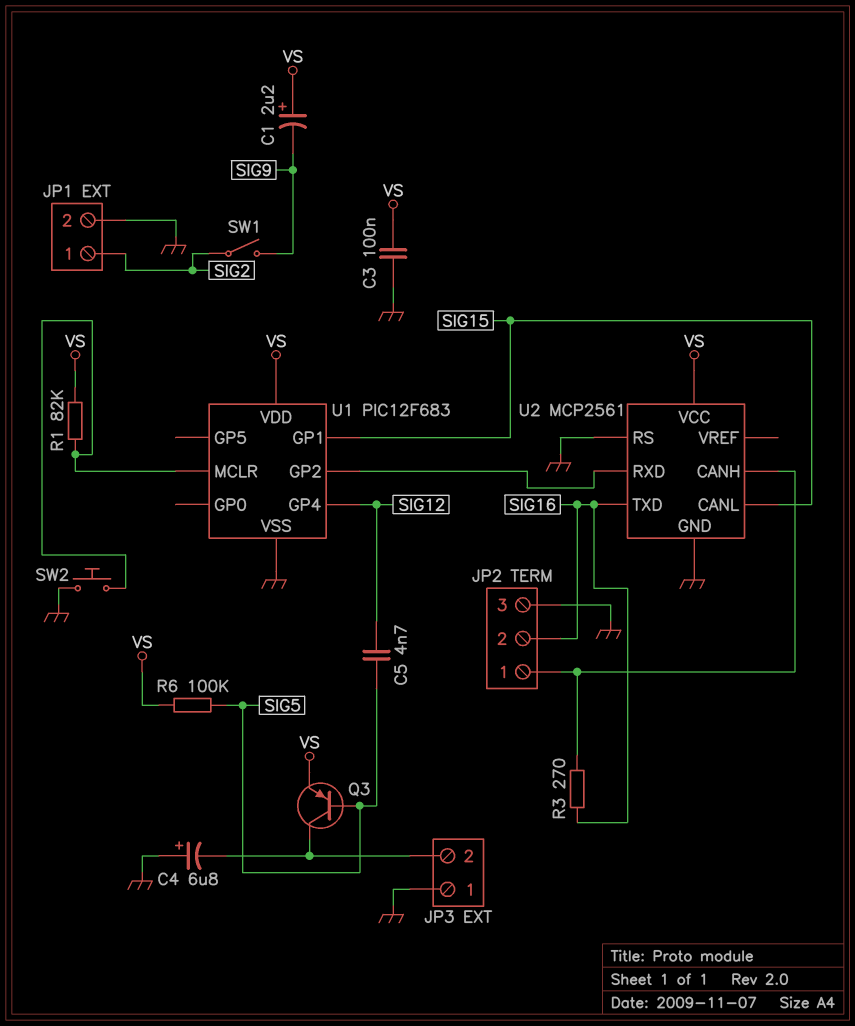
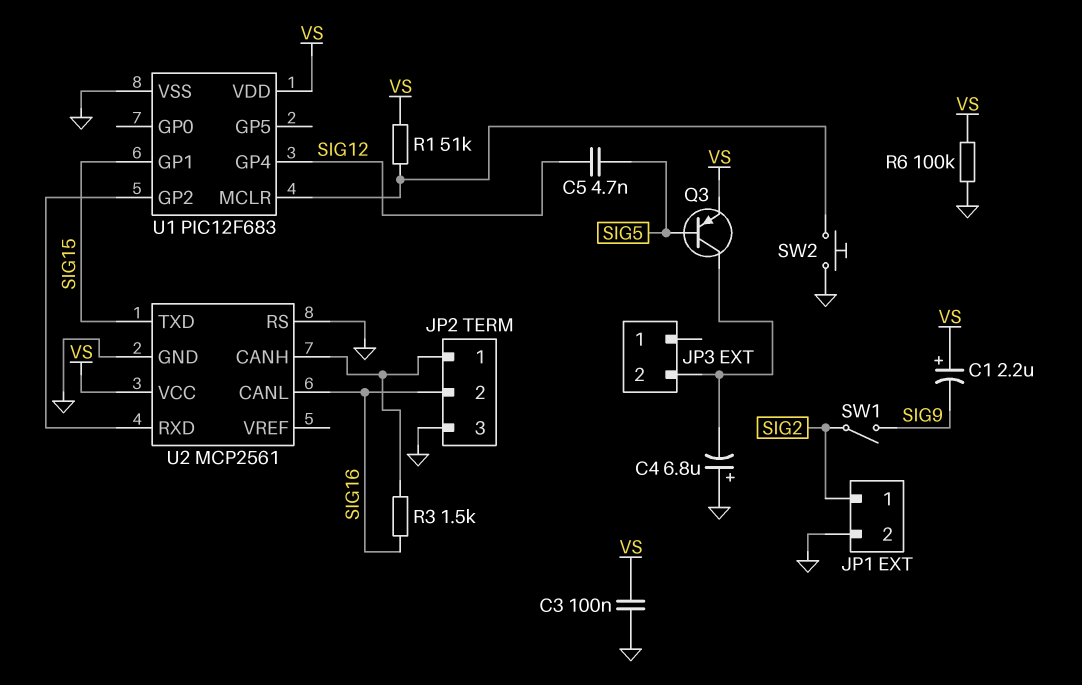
JP3 pin 1: GND -> none
R1: 82k (U1/MCLR, VS) -> 51k (U1/MCLR, VS)
R3: 270 (JP2/1, SIG16) -> 1.5k (JP2/1, SIG16)
R6: 100k (SIG5, VS) -> 100k (GND, VS)
U2 pin CANL: SIG15 -> SIG16
U2 pin TXD: SIG16 -> SIG15

